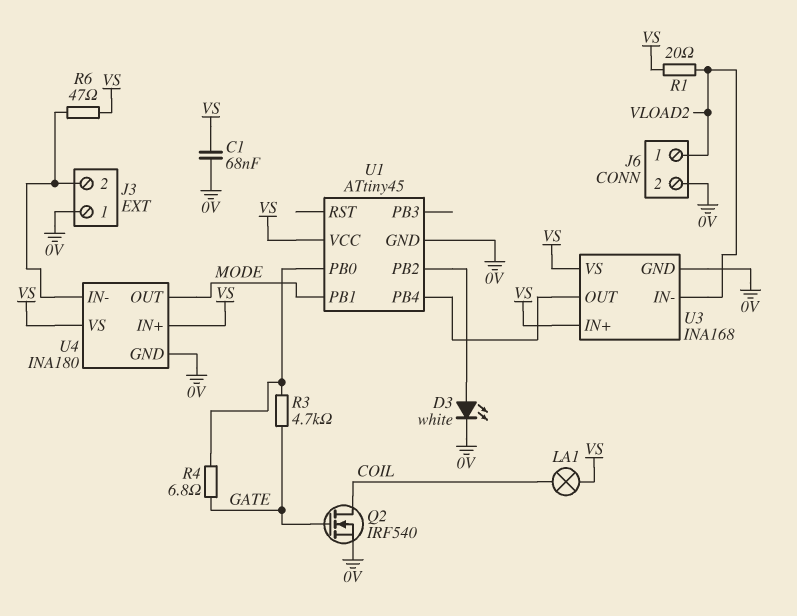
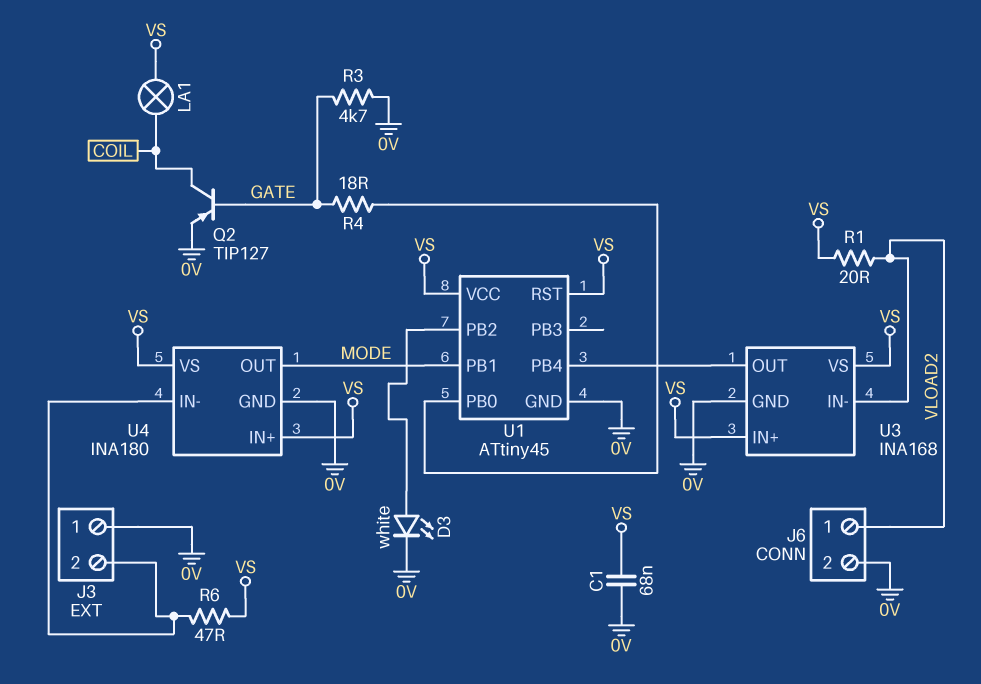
Q2: NMOS IRF540 (G GATE, D COIL, S 0V) -> PNP TIP127 (B GATE, C COIL, E 0V)
R3: 4.7k (GATE, U1/PB0) -> 4.7k (0V, GATE)
R4: 6.8 (GATE, U1/PB0) -> 18 (GATE, U1/PB0)
U1 pin RST: none -> VS

